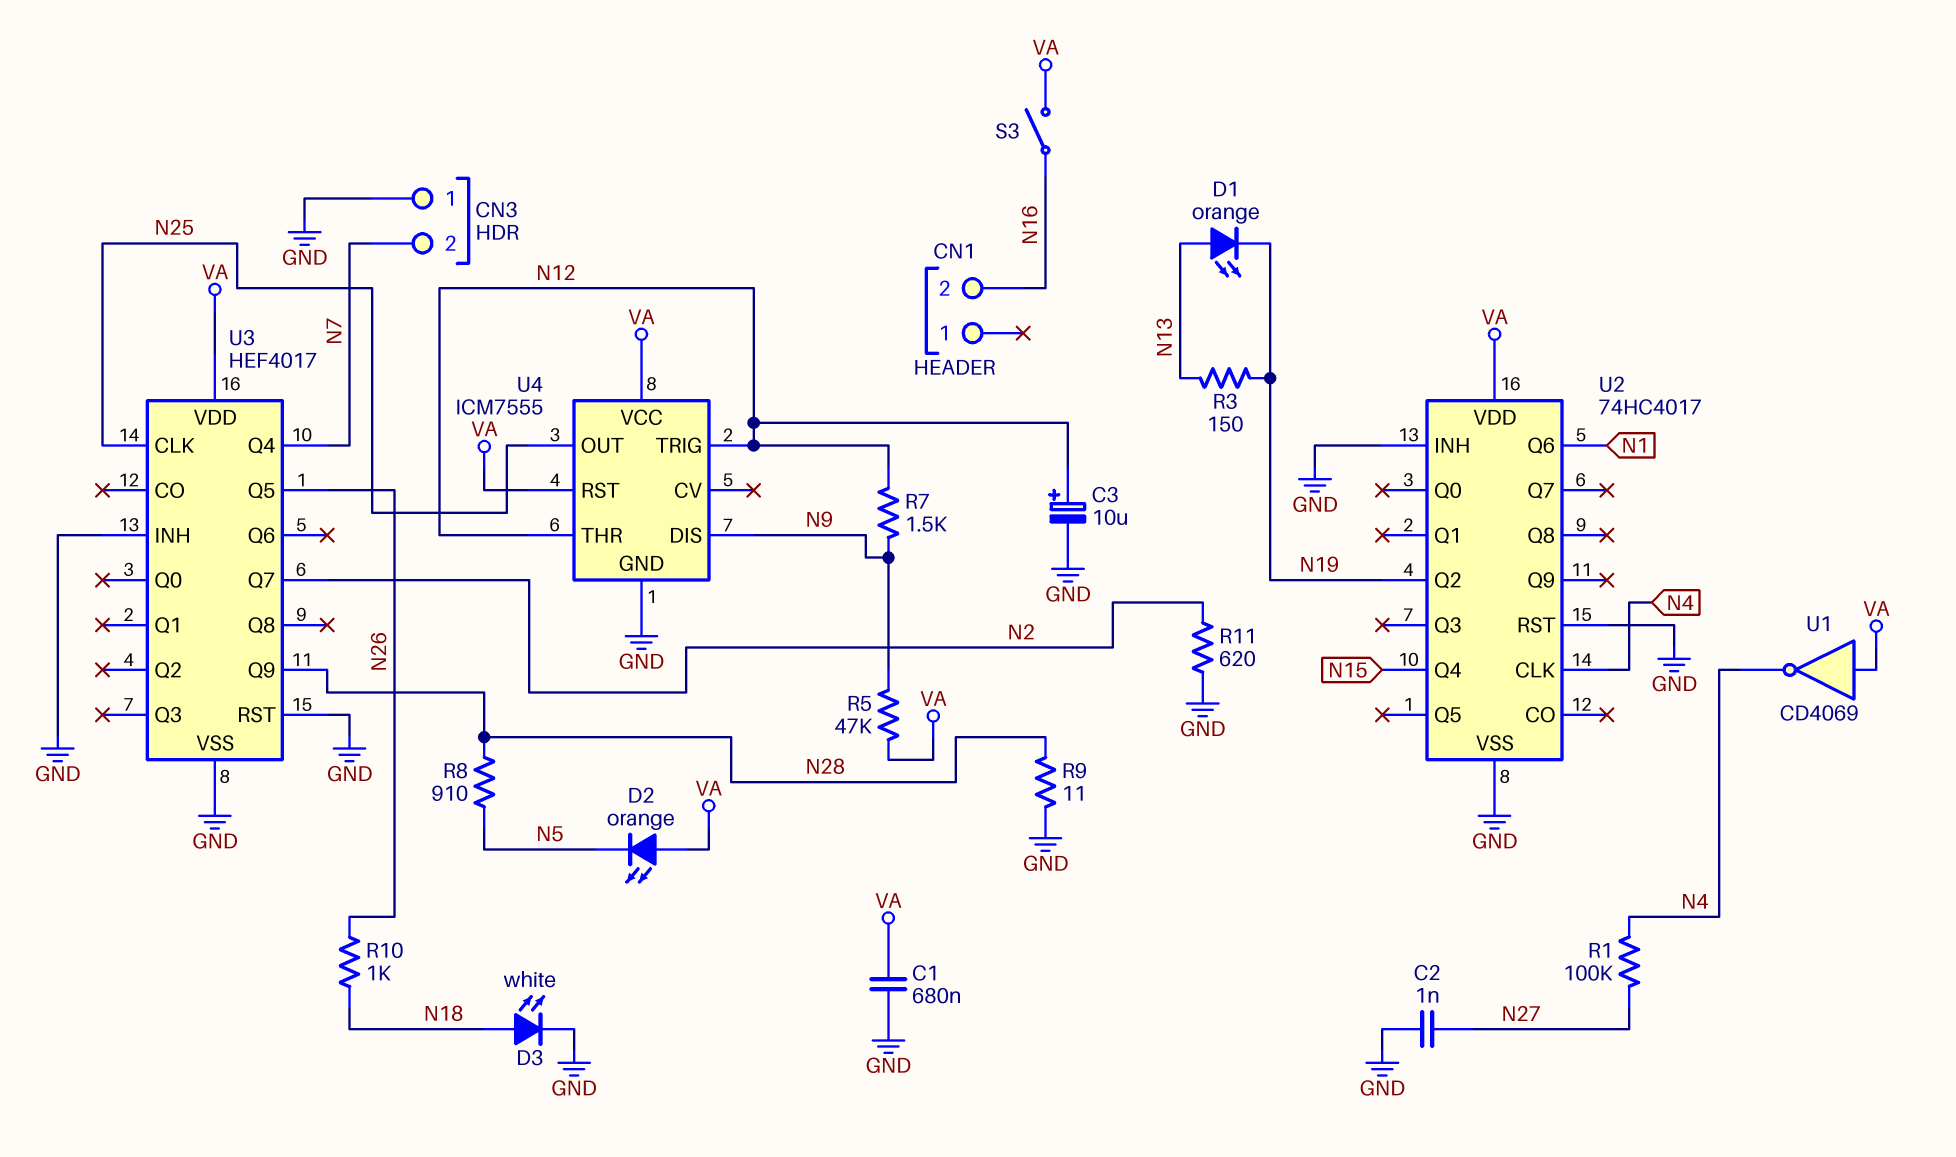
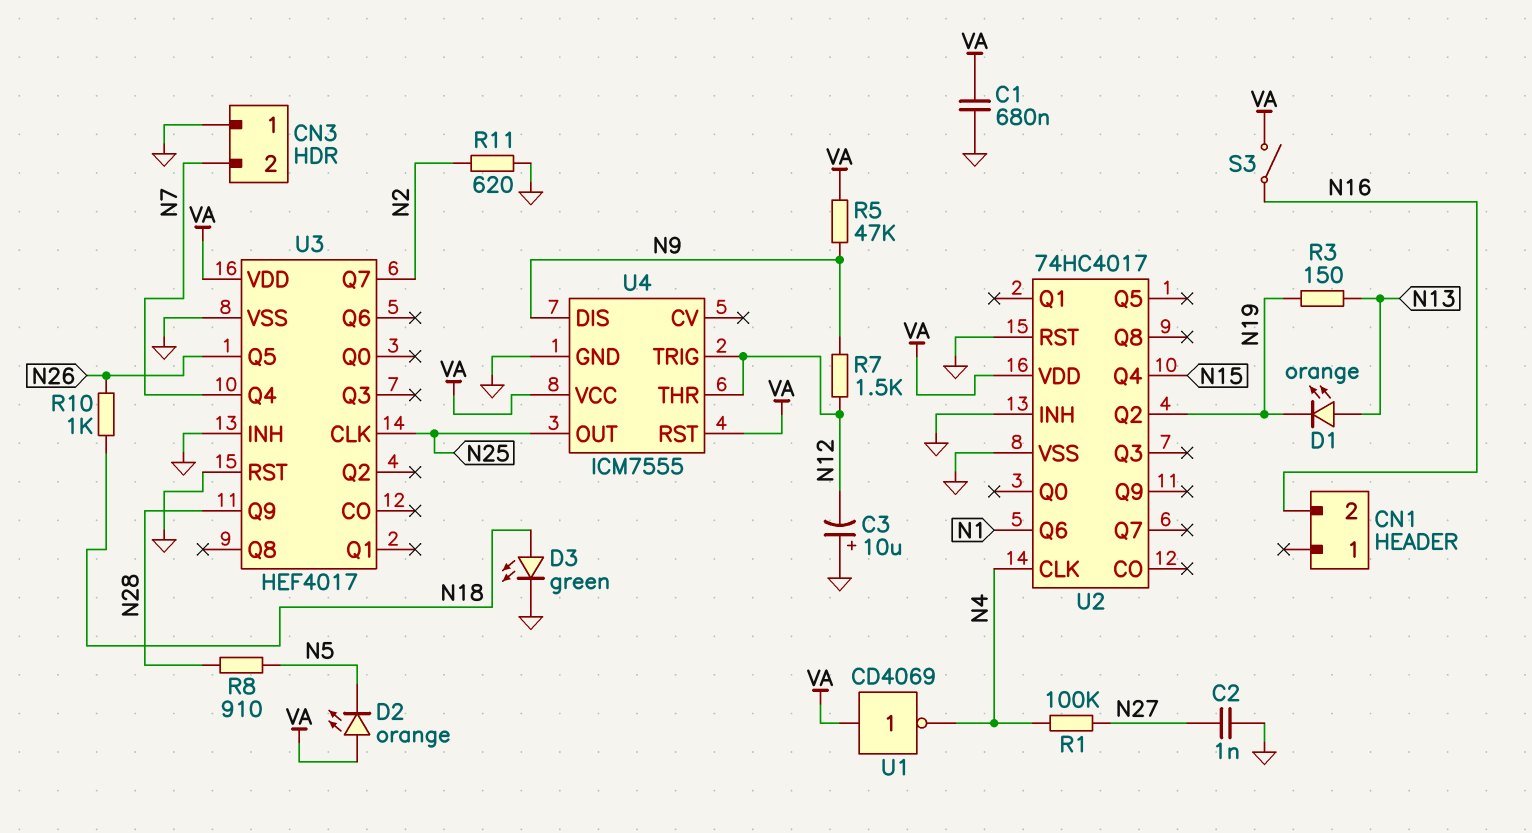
C3: 10uF (plus N12, minus GND) -> 10uF (plus GND, minus N12)
D3: LED white (A N18, K GND) -> LED green (A N18, K GND)
R9: 11 (GND, N28) -> none

